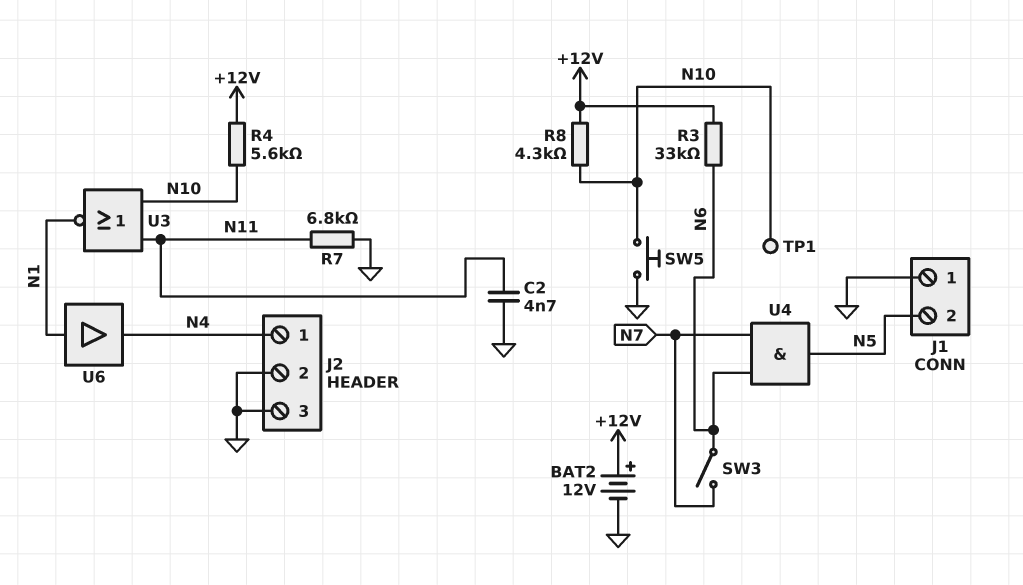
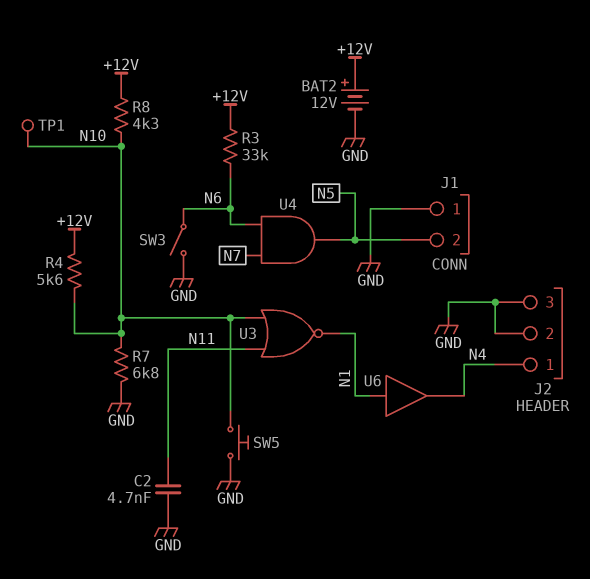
R7: 6.8k (GND, N11) -> 6.8k (GND, N10)
SW3: switch (N6, N7) -> switch (GND, N6)

